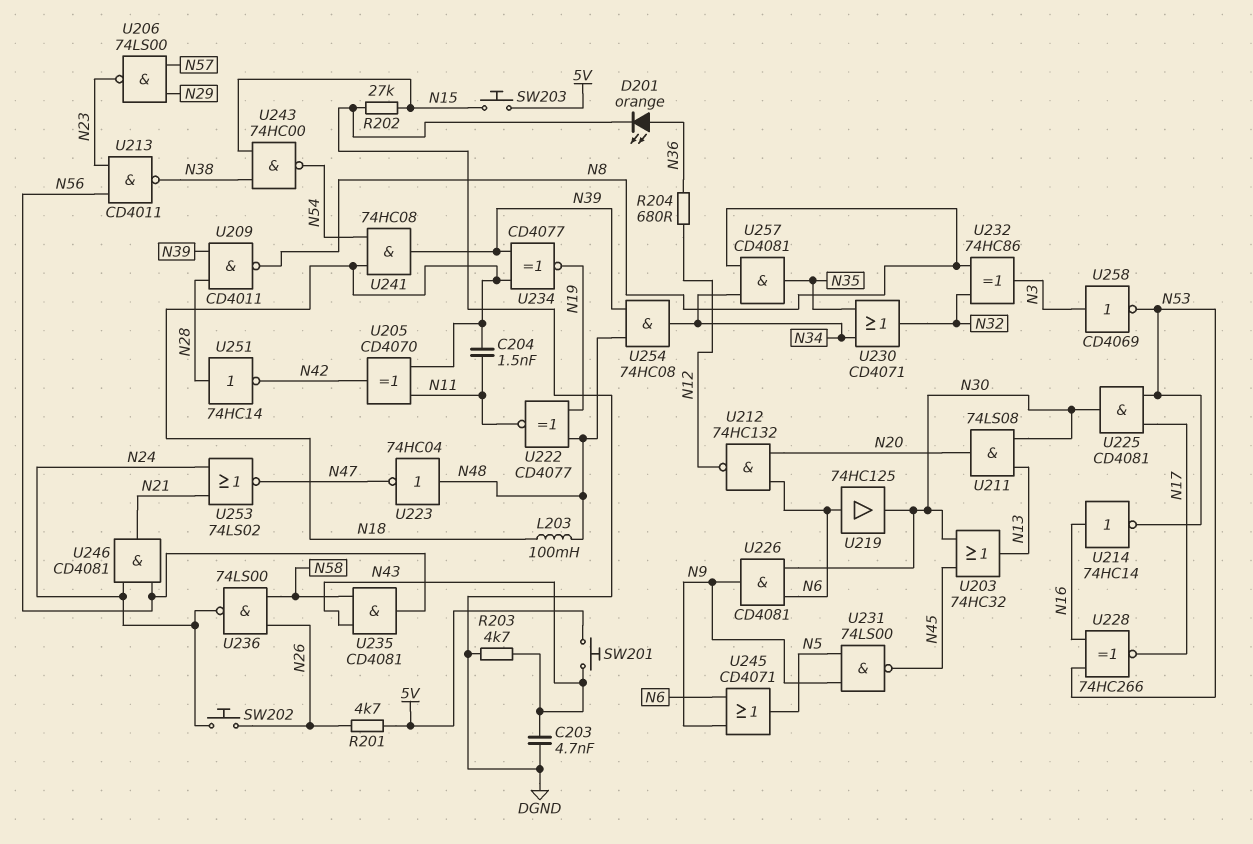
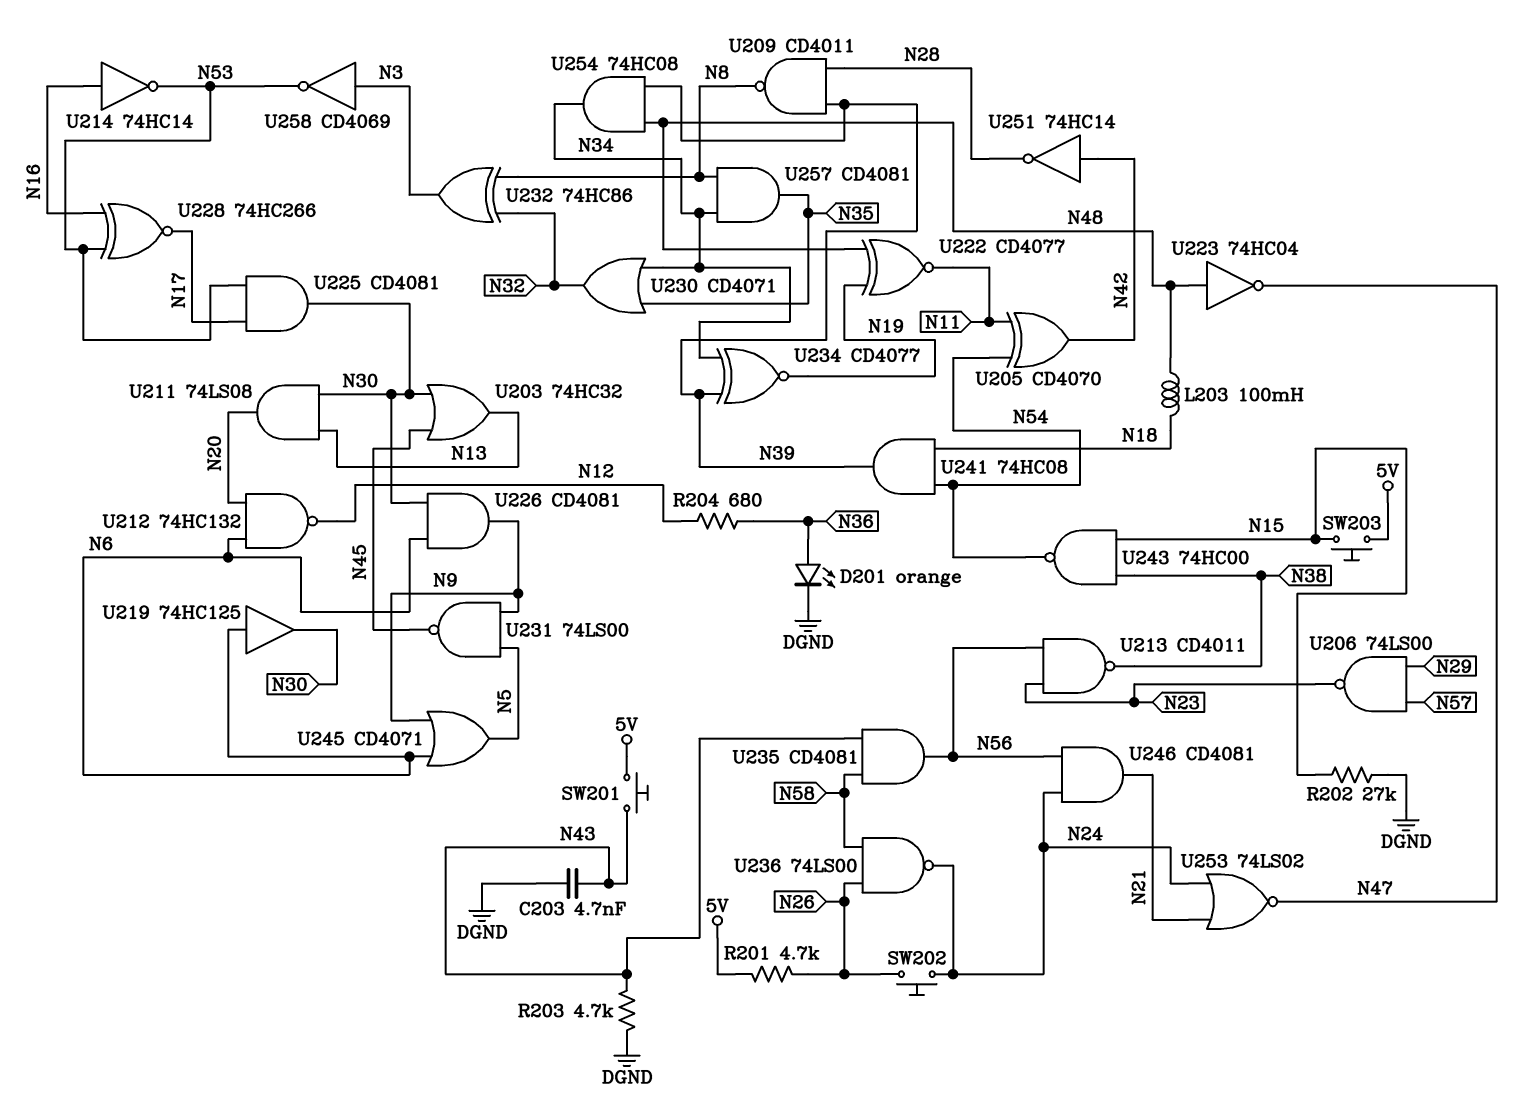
C204: 1.5nF (N11, N18) -> none
U205: XOR CD4070 (in N11, in N18, out N42) -> XOR CD4070 (in N11, in N54, out N42)
U234: XNOR CD4077 (in N18, in N39, out N19) -> XNOR CD4077 (in N34, in N39, out N19)
U251: NOT 74HC14 (in N28, out N42) -> NOT 74HC14 (in N42, out N28)

